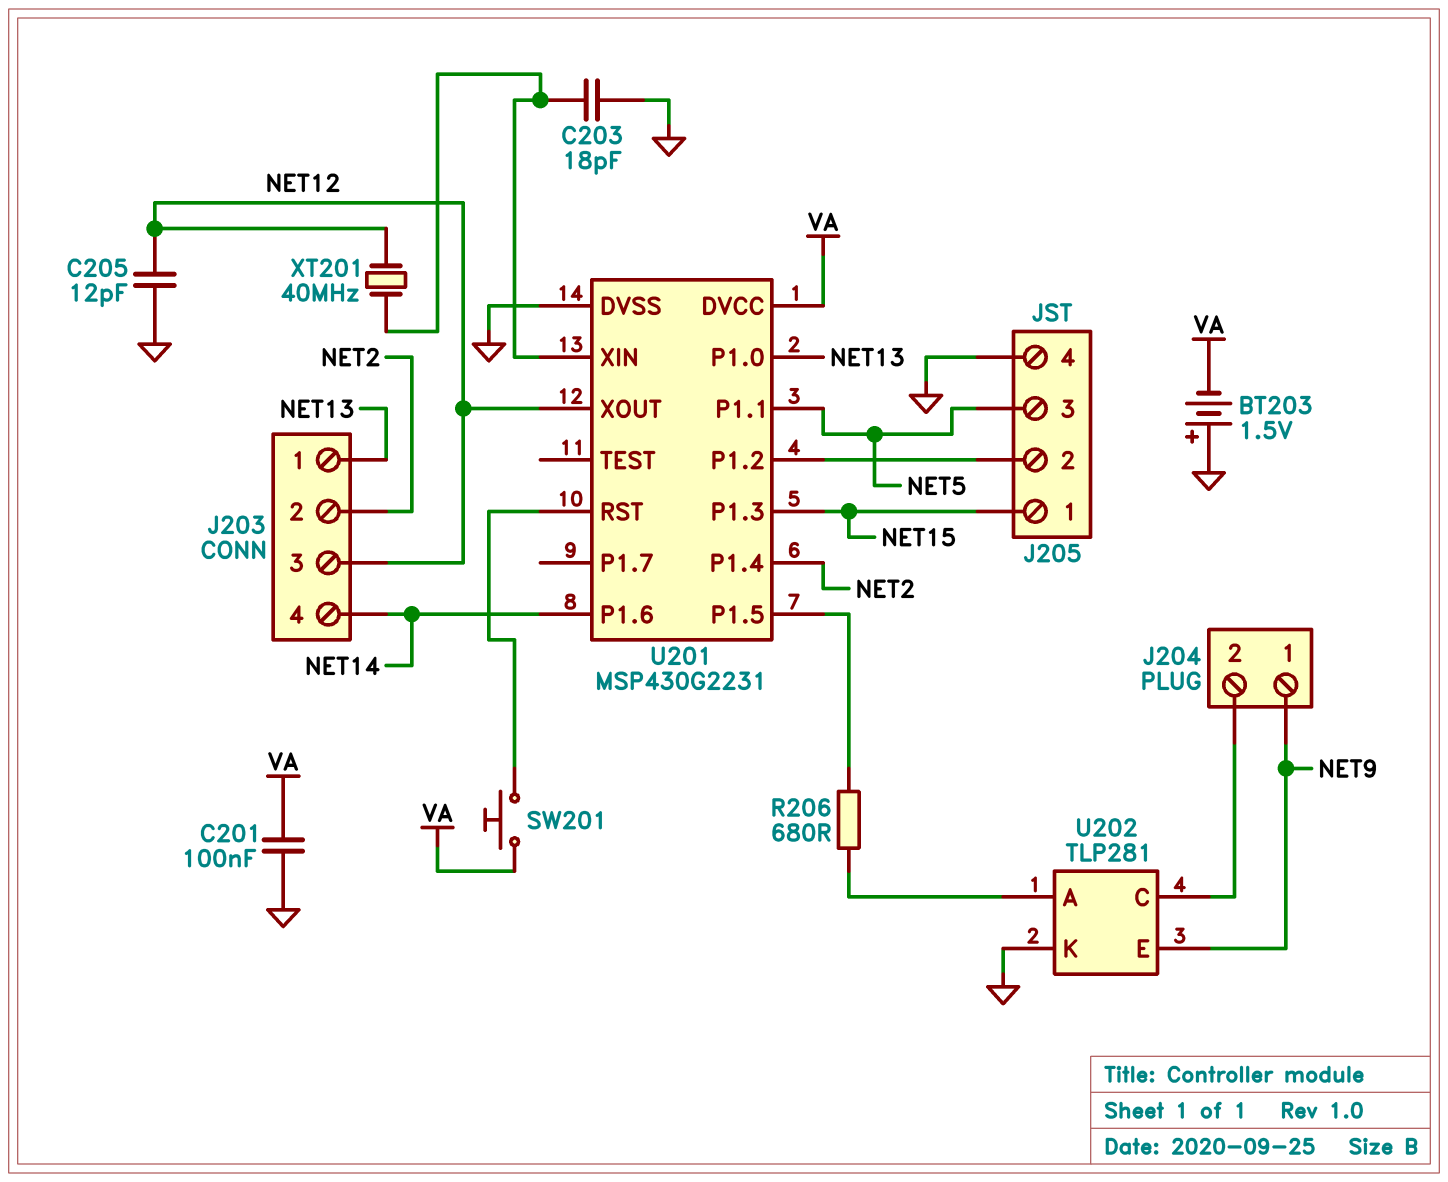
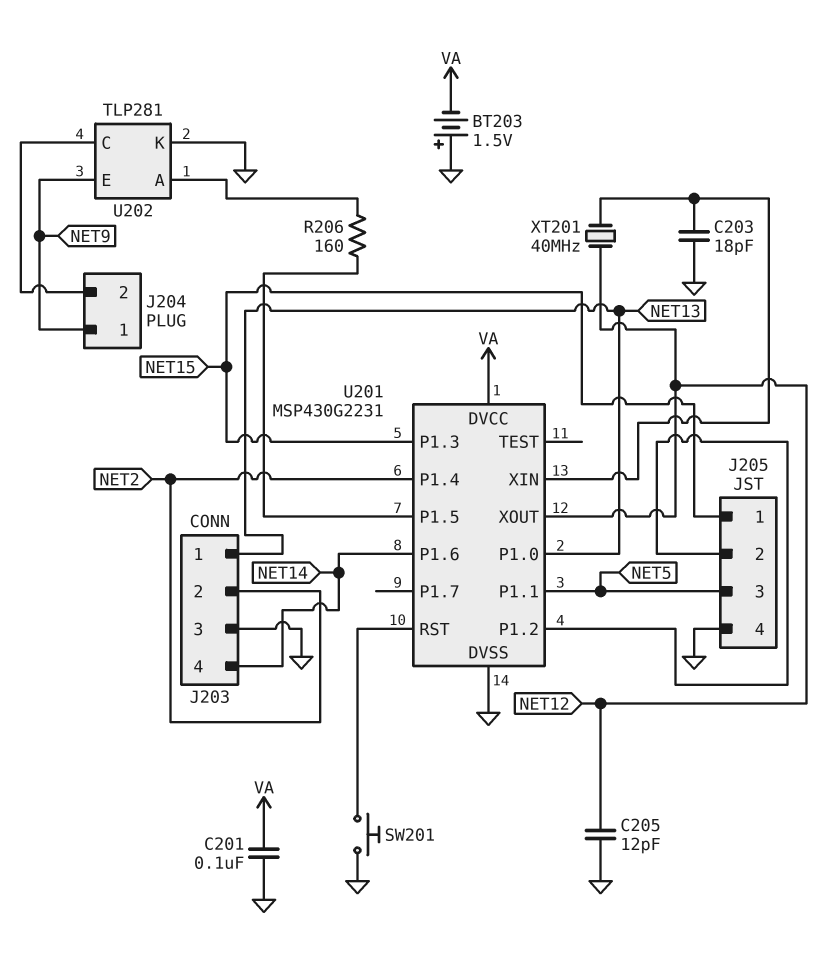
J203 pin 3: NET12 -> GND
R206: 680 (U201/P1.5, U202/A) -> 160 (U201/P1.5, U202/A)
SW201: button (U201/RST, VA) -> button (GND, U201/RST)

